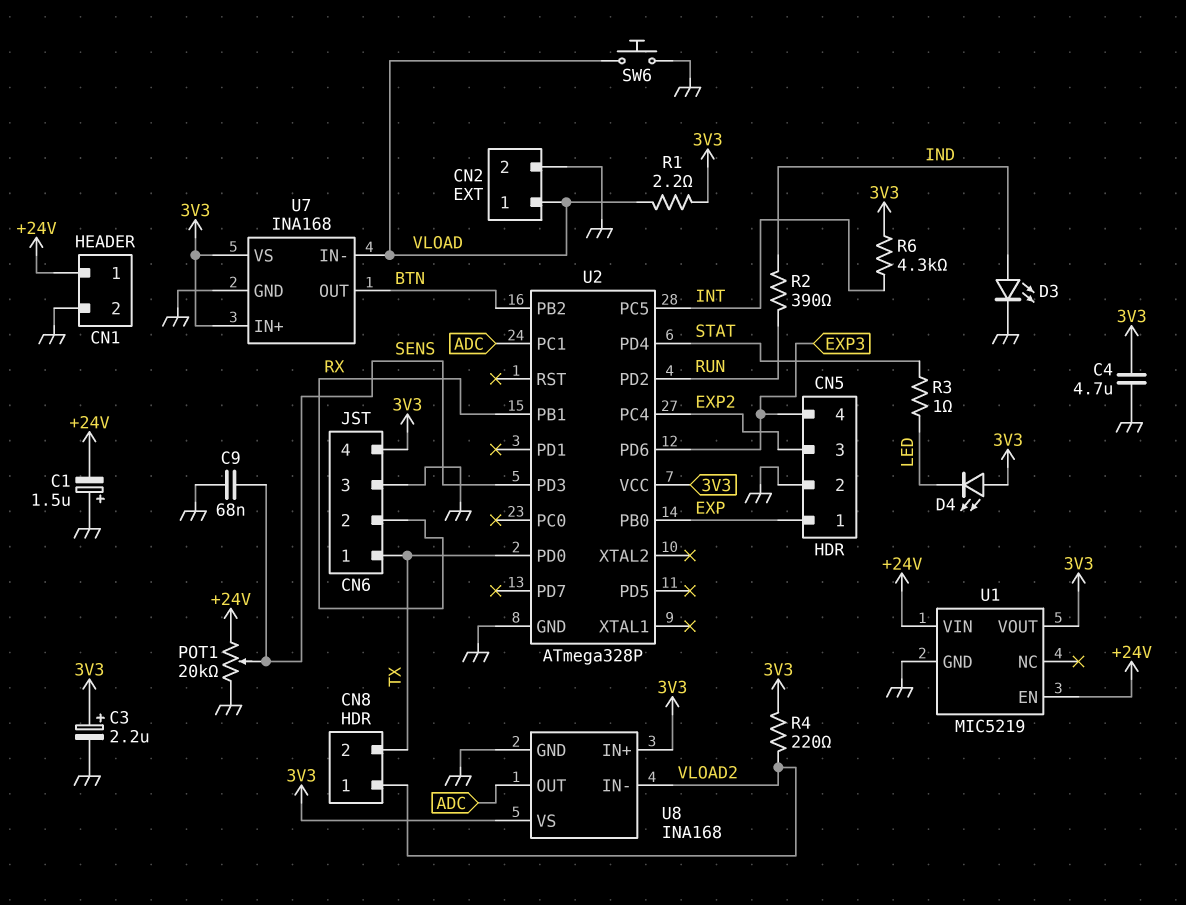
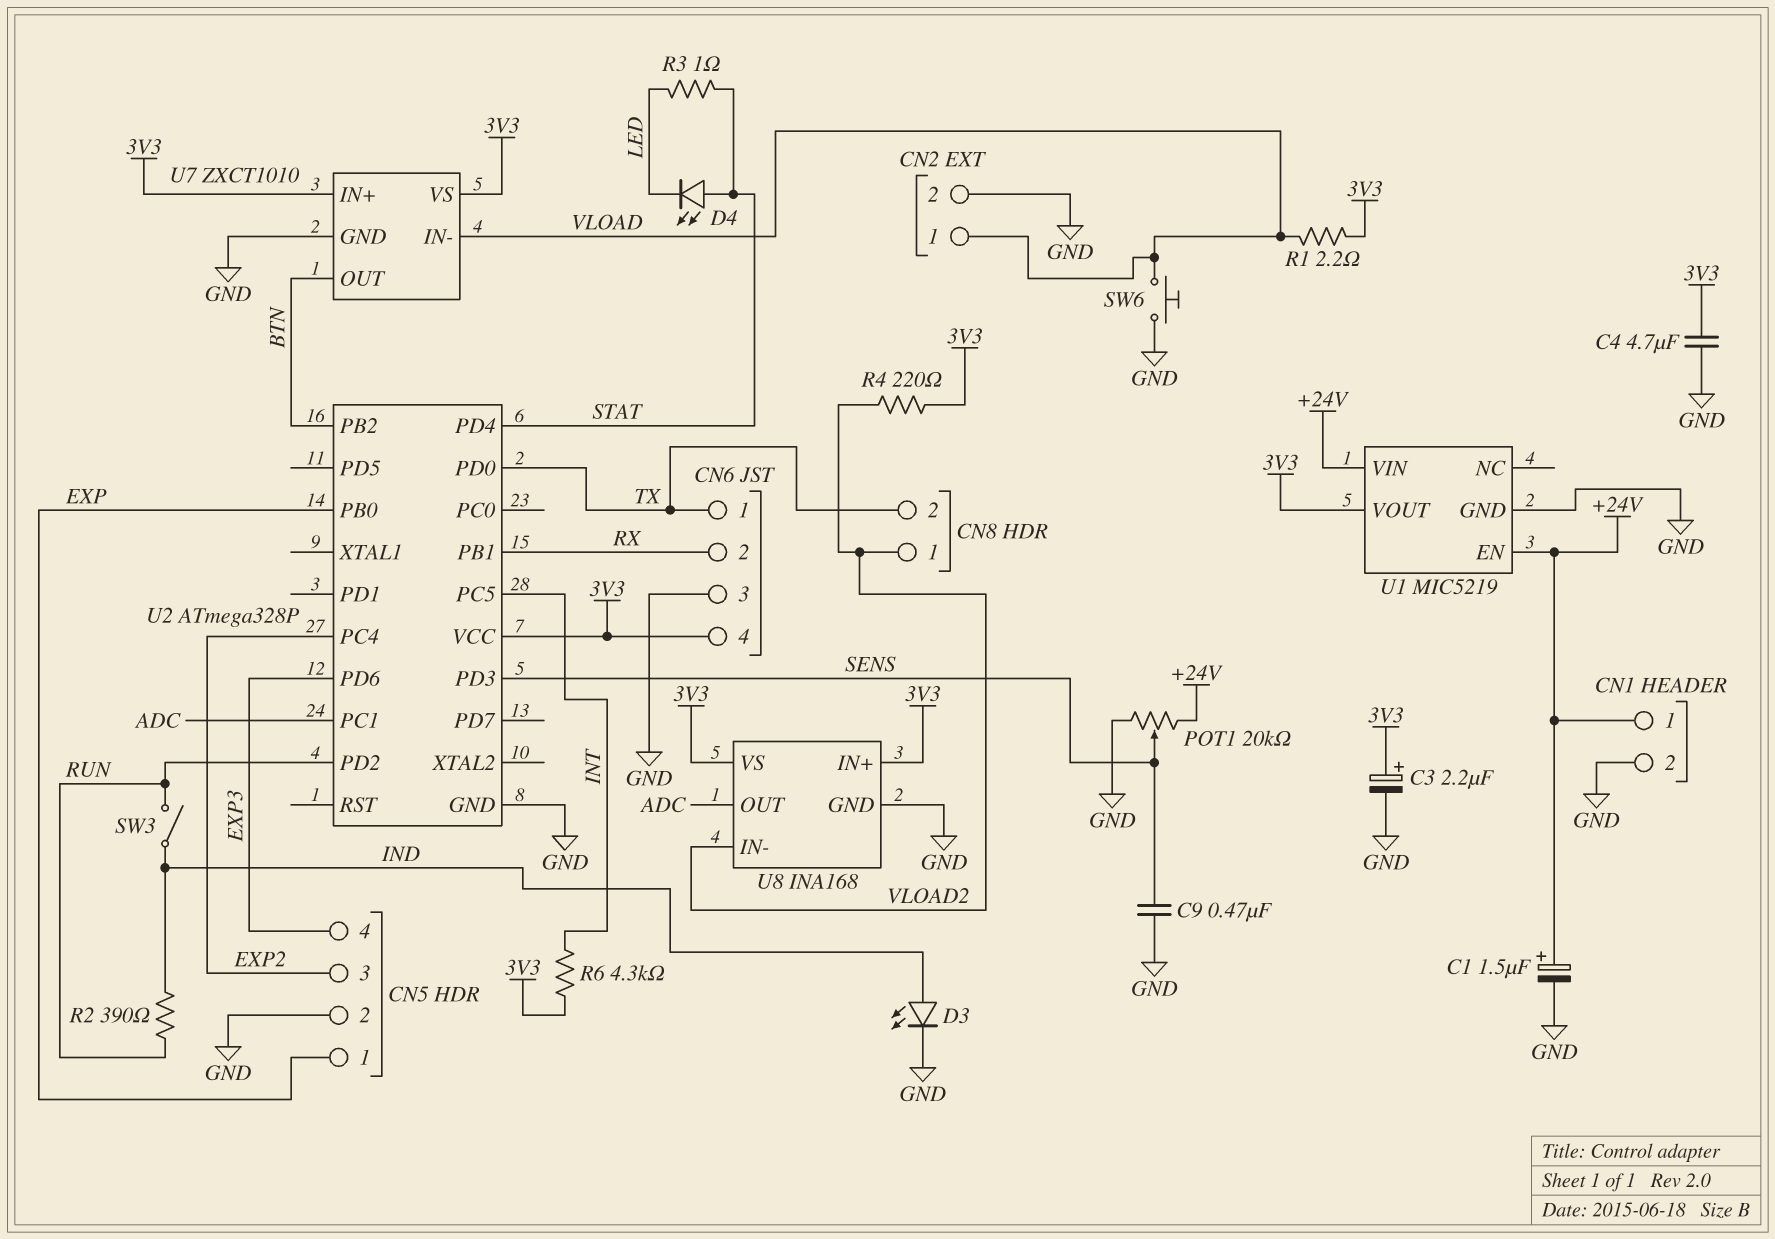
C1: 1.5uF (plus GND, minus +24V) -> 1.5uF (plus +24V, minus GND)
C9: 68nF (GND, SENS) -> 470nF (GND, SENS)
D4: LED (A 3V3, K LED) -> LED (A STAT, K LED)
SW3: none -> switch (IND, RUN)
U7: INA168 -> ZXCT1010

